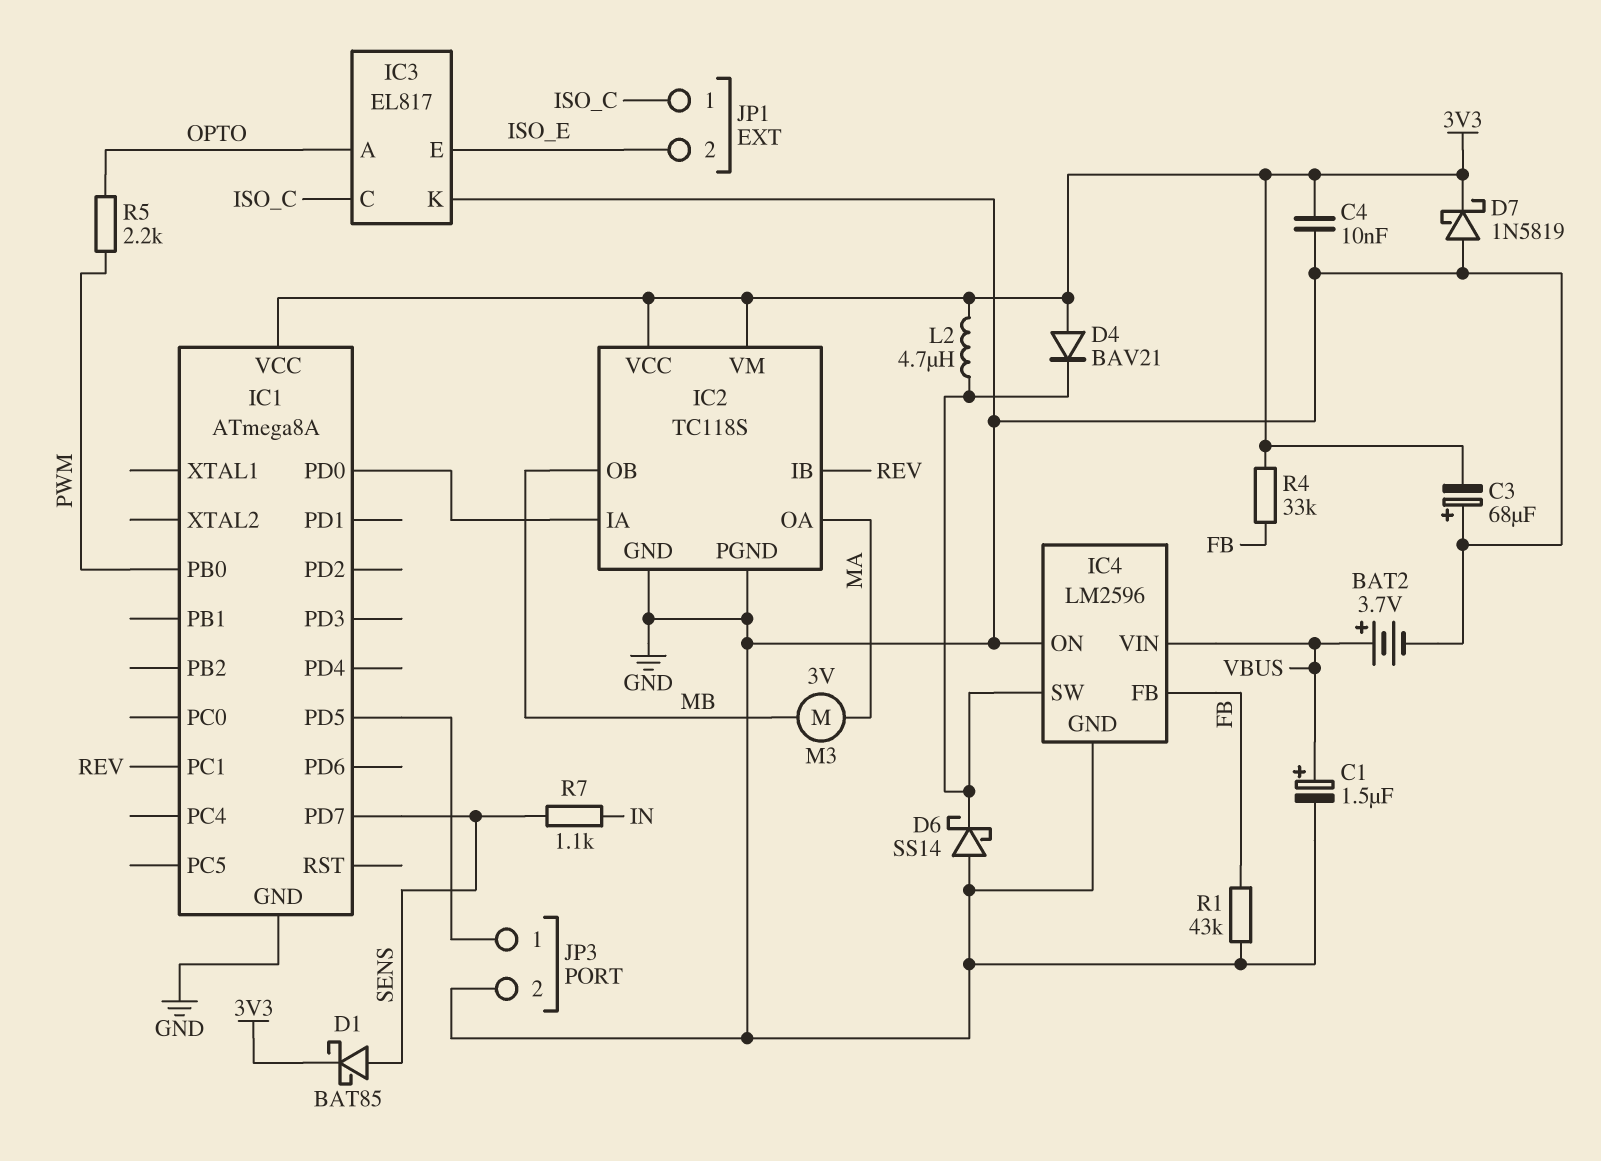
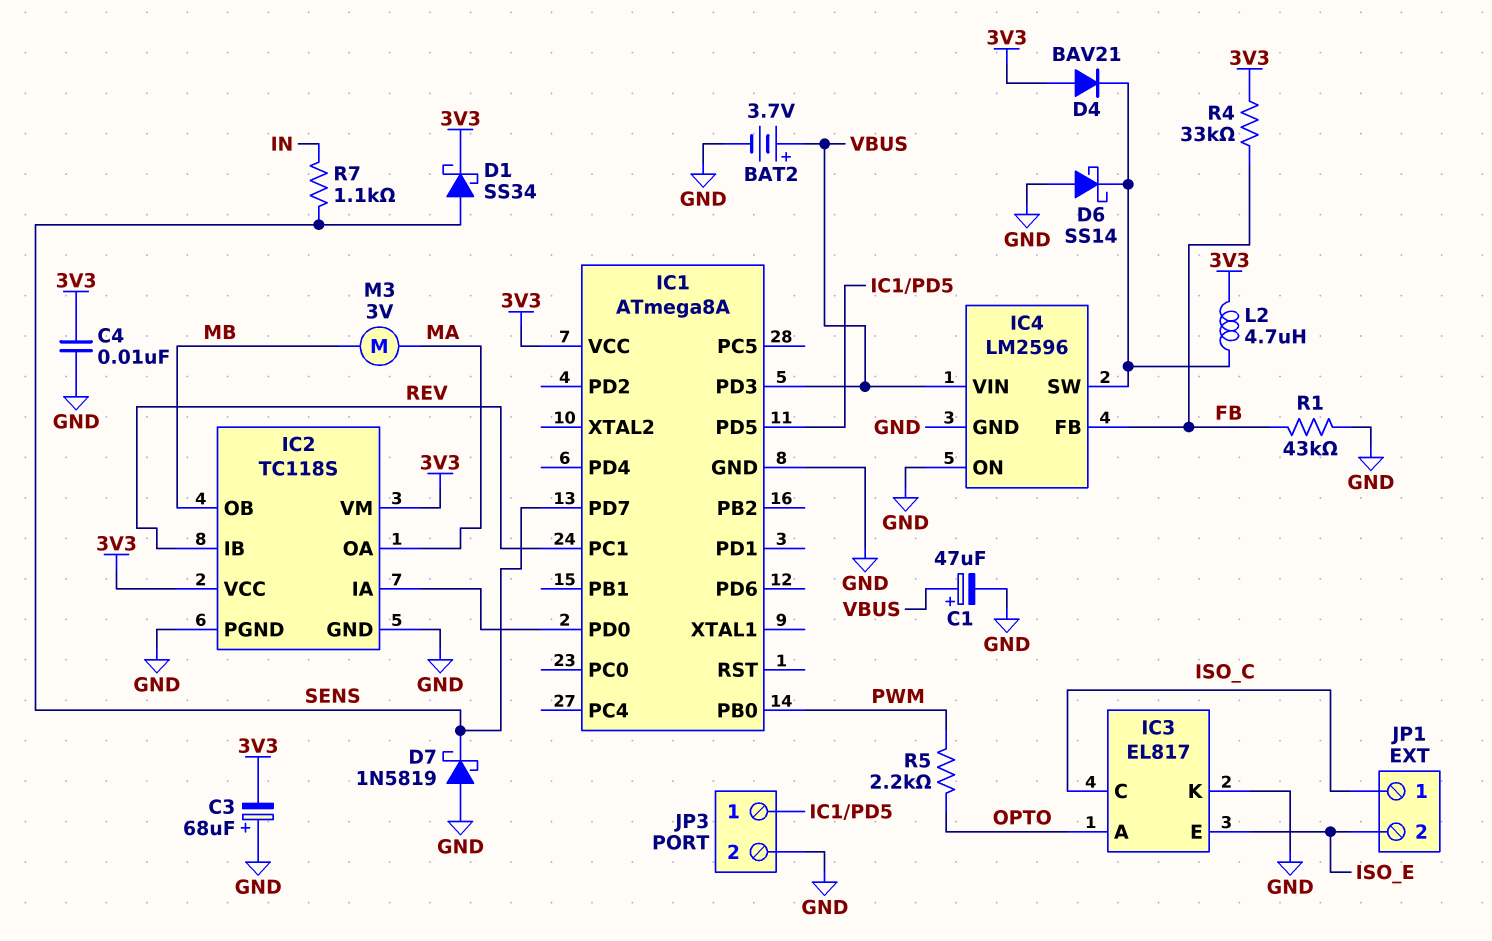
C1: 1.5uF (plus VBUS, minus GND) -> 47uF (plus VBUS, minus GND)
D1: schottky BAT85 (A SENS, K 3V3) -> schottky SS34 (A SENS, K 3V3)
D7: schottky 1N5819 (A GND, K 3V3) -> schottky 1N5819 (A GND, K SENS)
IC1 pin PD3: none -> VBUS

